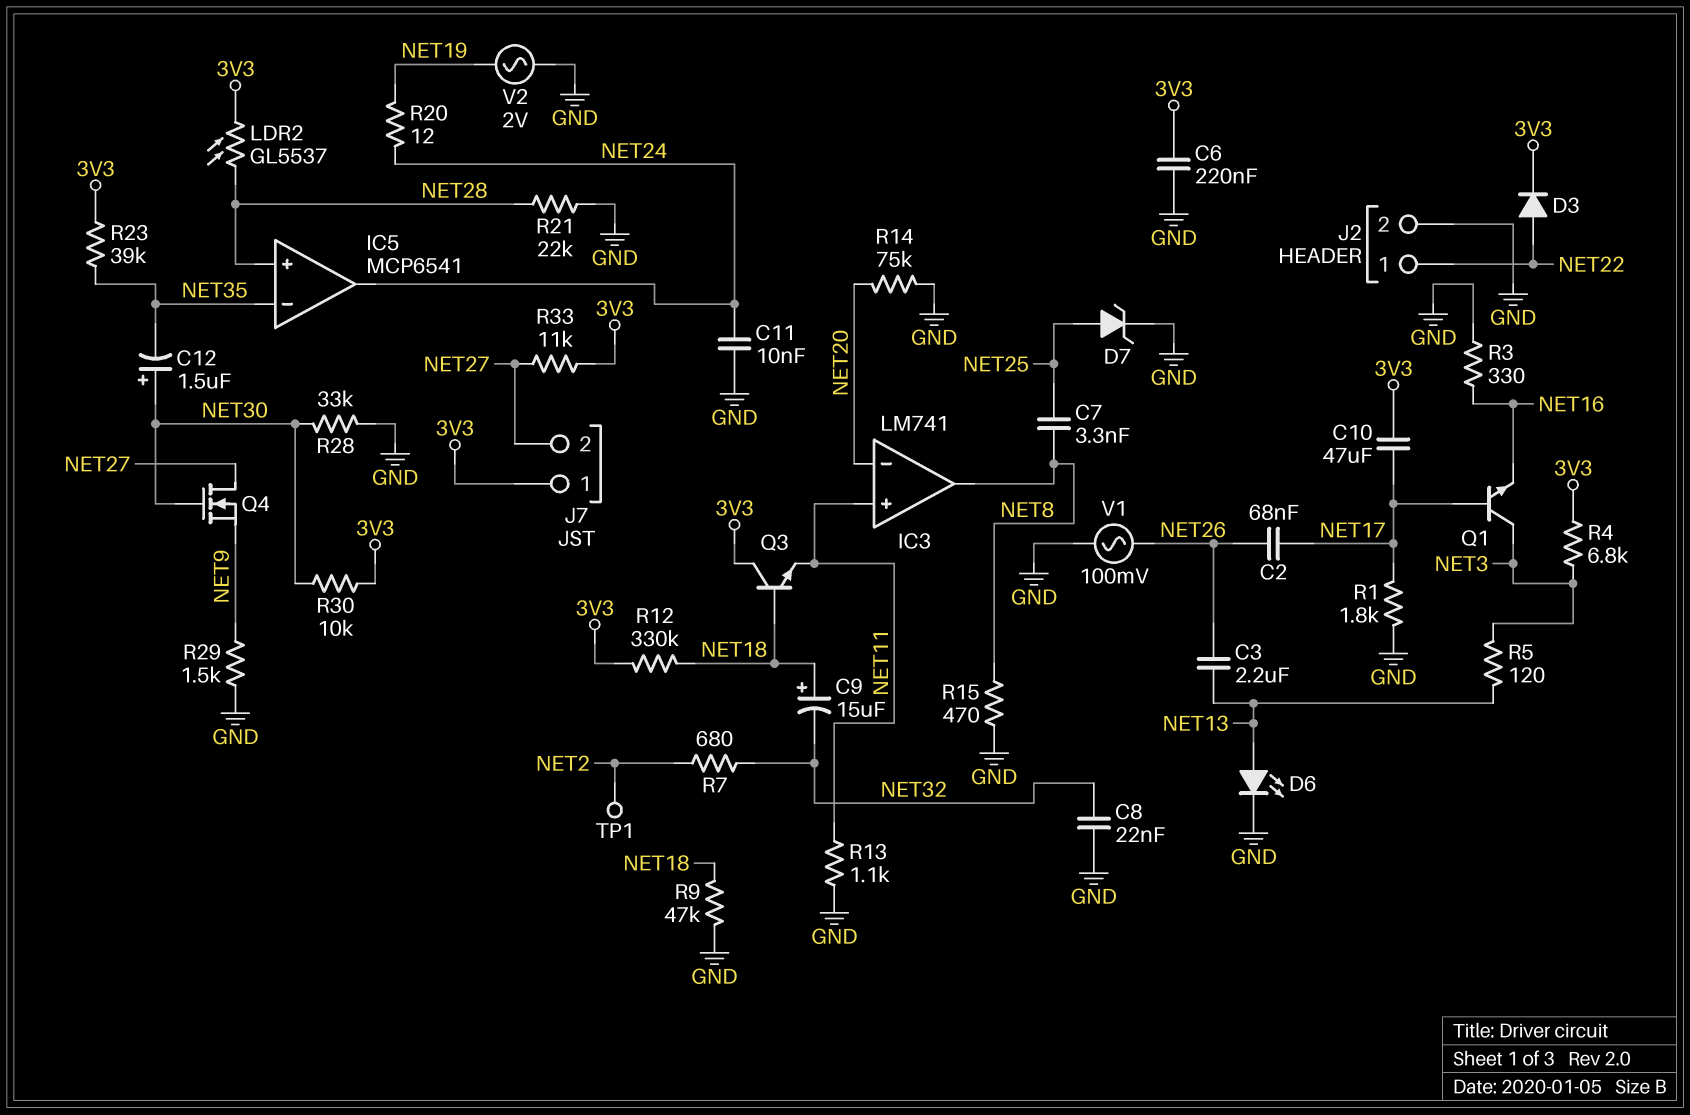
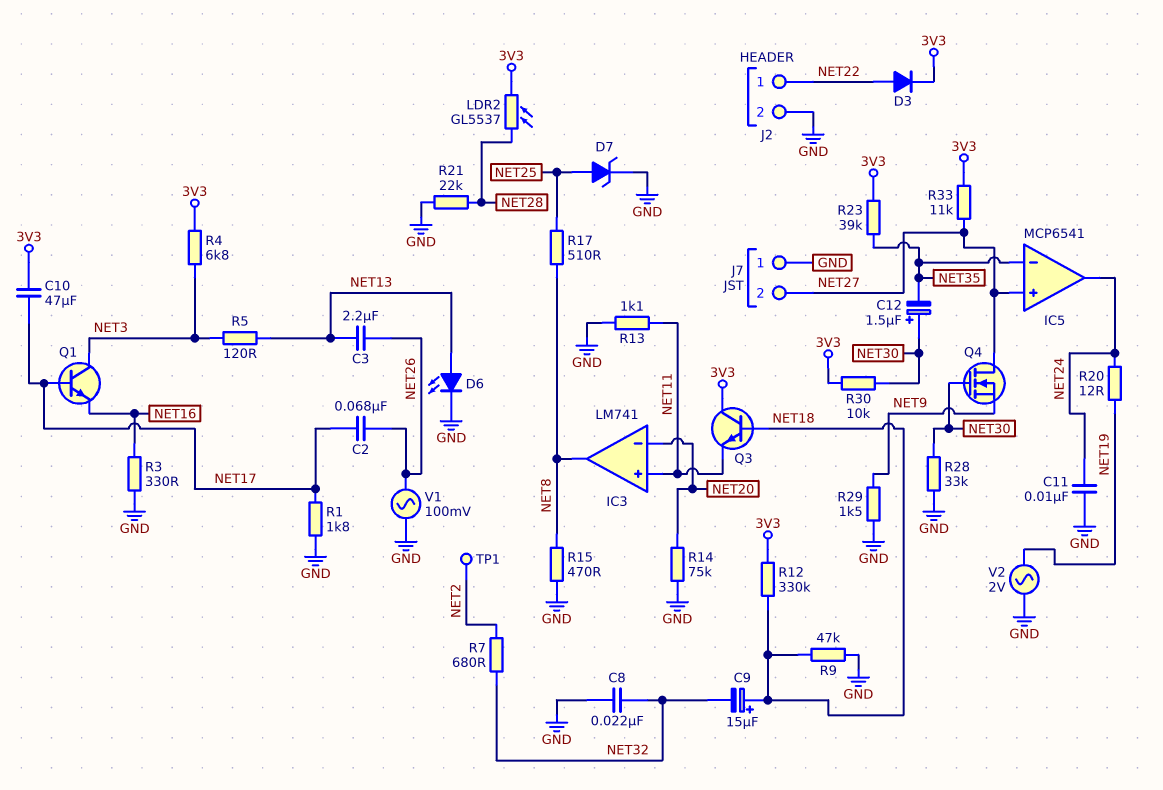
C6: 220nF (3V3, GND) -> none
C7: 3.3nF (NET8, NET25) -> none
IC5 pin in+: NET28 -> NET27
J7 pin 1: 3V3 -> GND
R17: none -> 510 (NET8, NET25)

